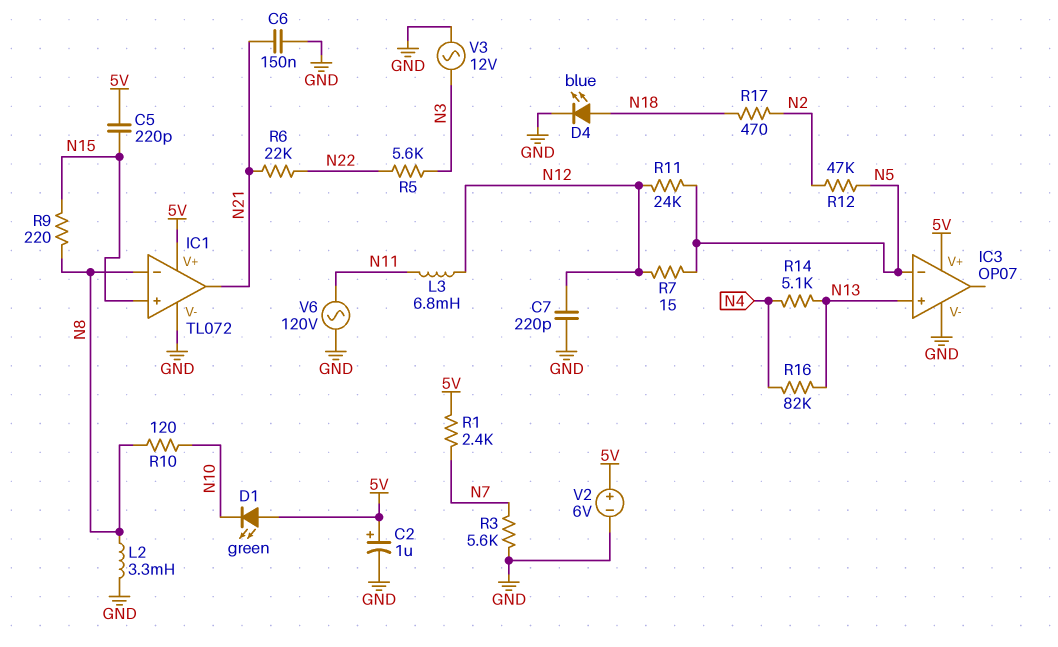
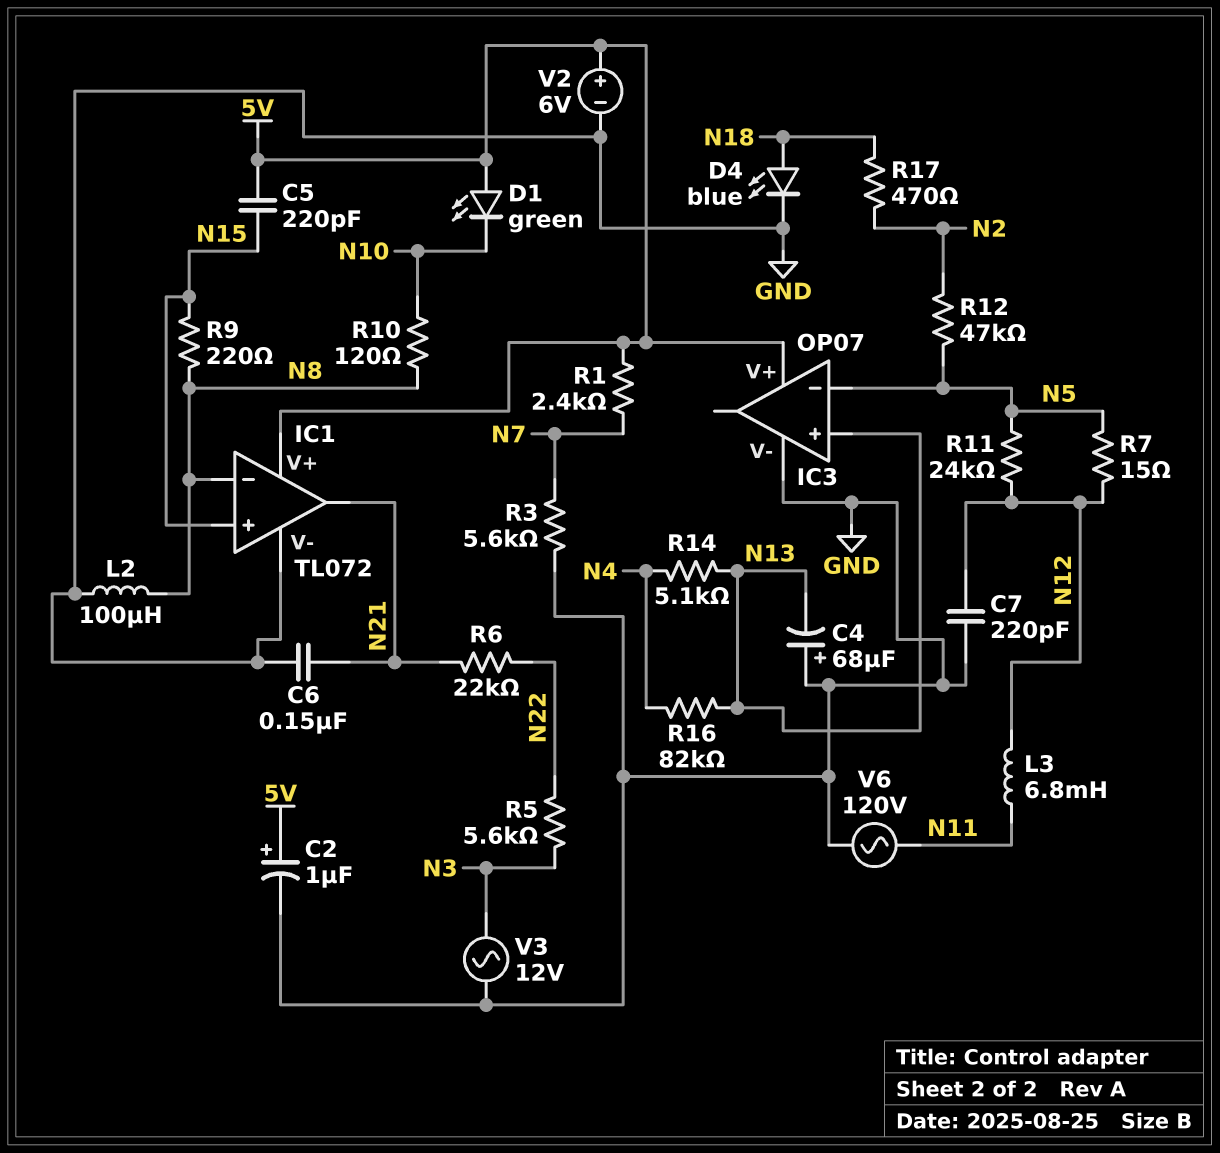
C4: none -> 68uF (plus GND, minus N13)
L2: 3.3mH (GND, N8) -> 100uH (GND, N8)

